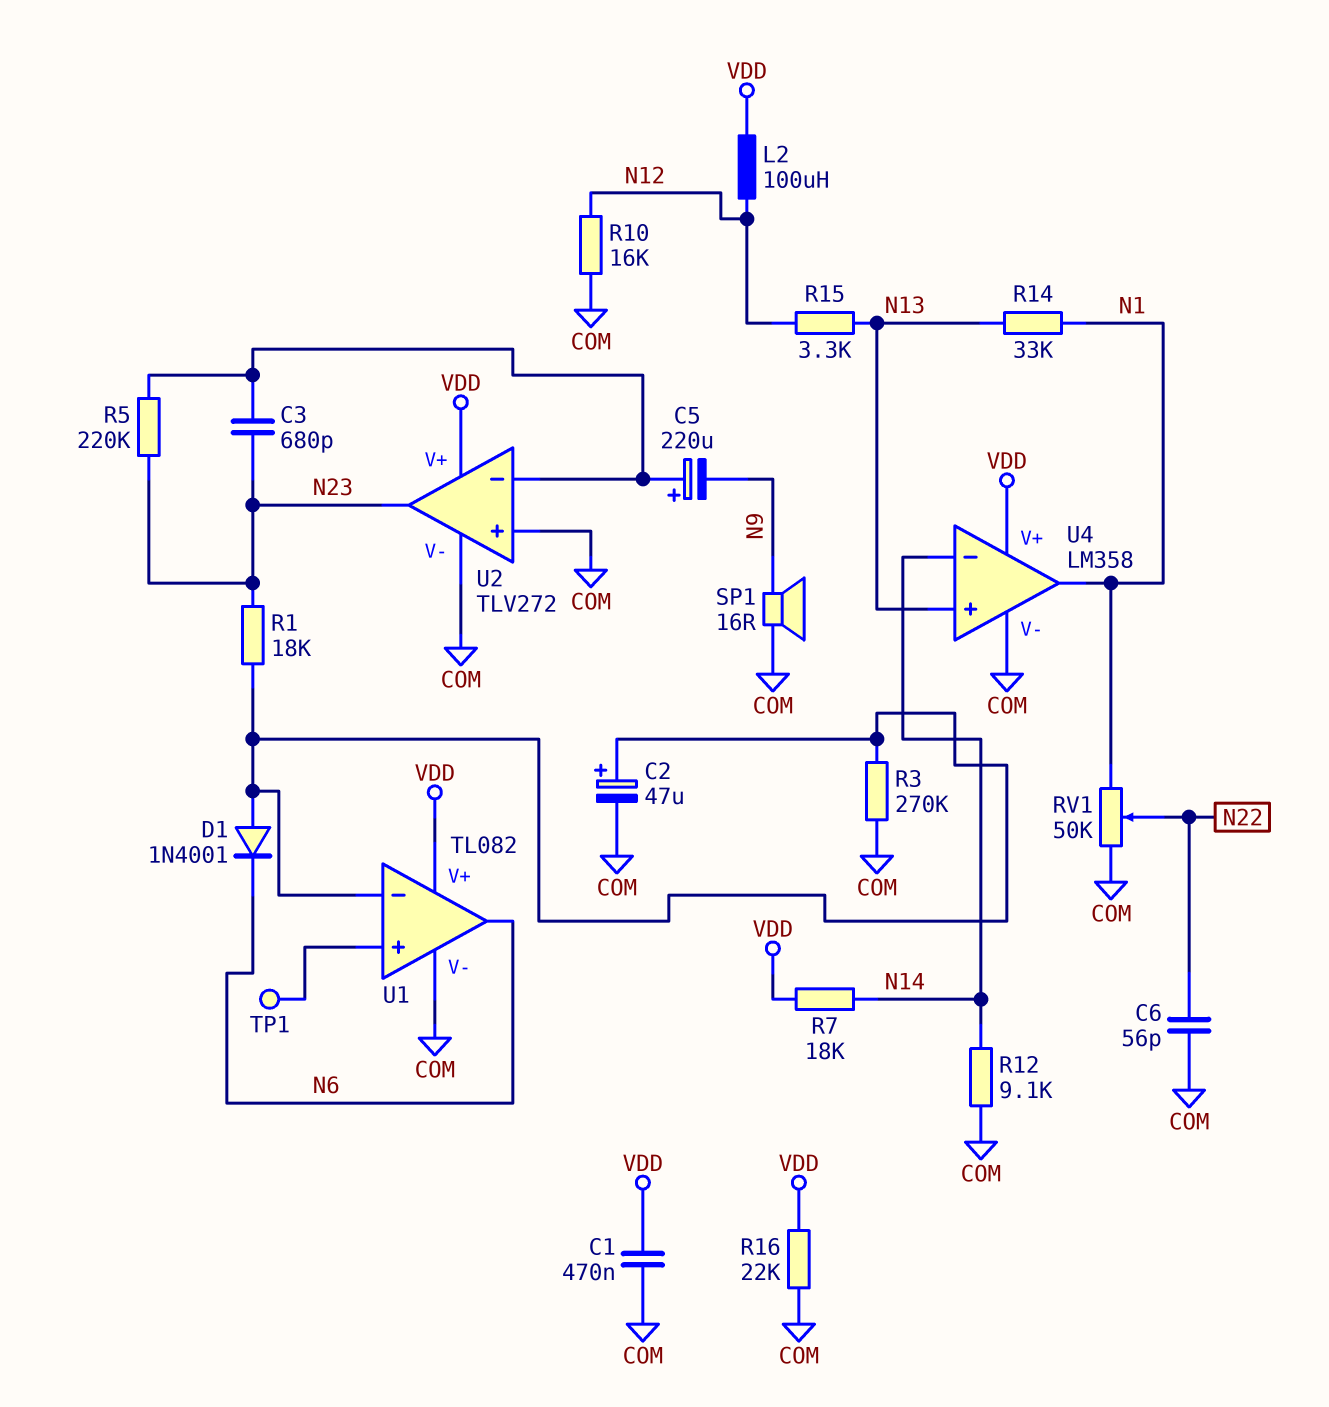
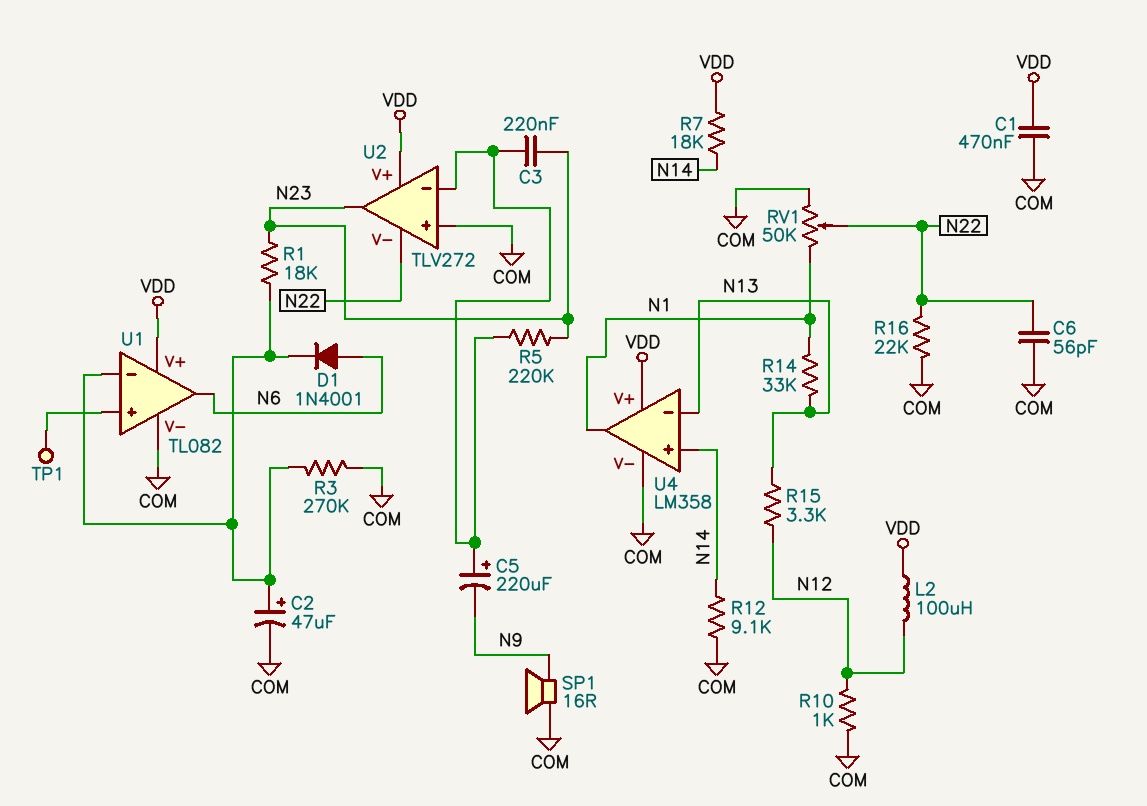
C3: 680pF (N23, U2/in-) -> 220nF (N23, U2/in-)
D1: diode 1N4001 (A U1/in-, K N6) -> diode 1N4001 (A N6, K U1/in-)
R10: 16k (COM, N12) -> 1k (COM, N12)
R16: 22k (COM, VDD) -> 22k (COM, N22)
U2 pin V-: COM -> N22
U4 pin in+: N13 -> N14
U4 pin in-: N14 -> N13

